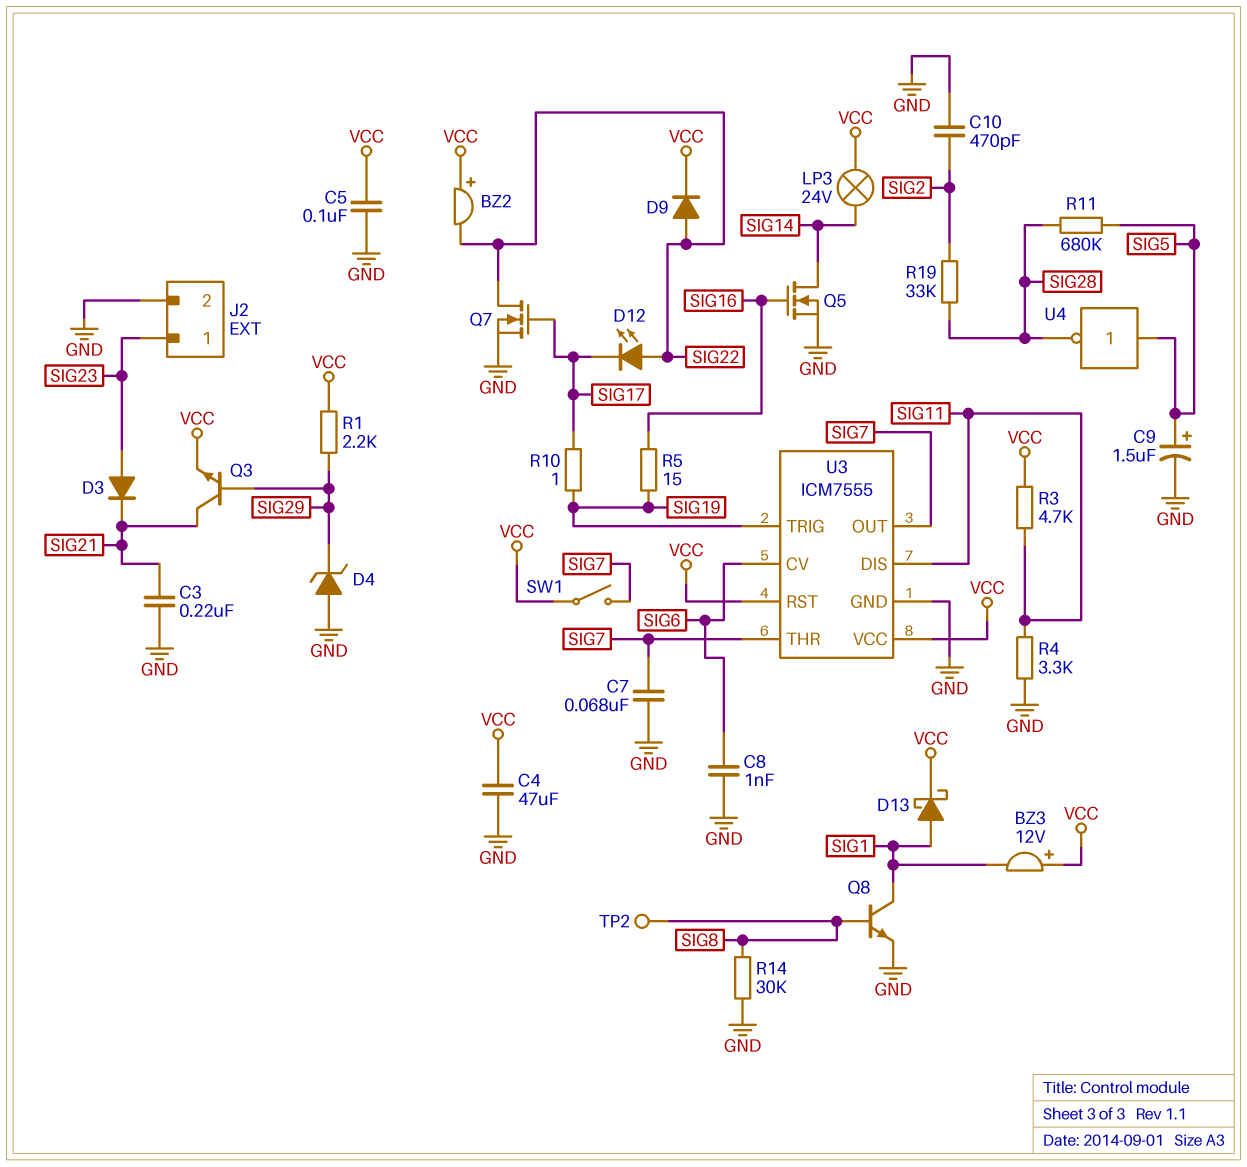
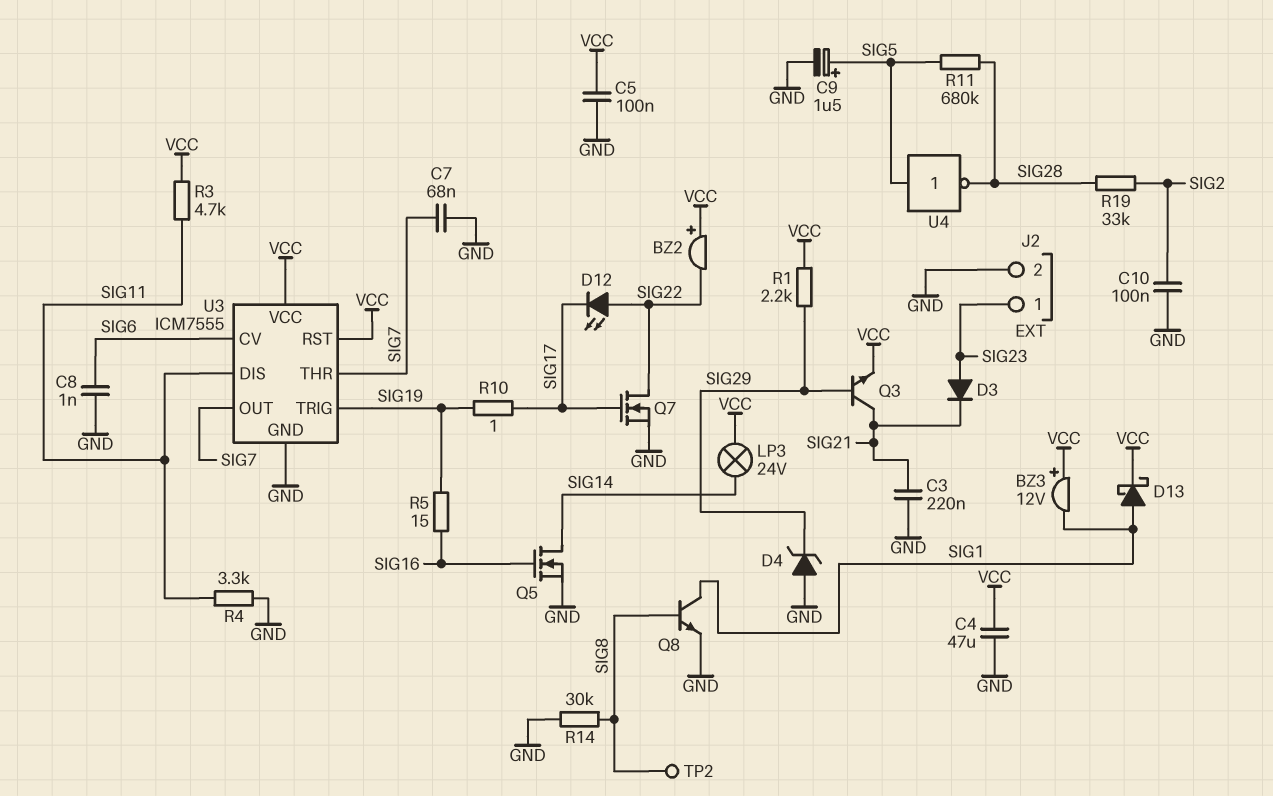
C10: 470pF (GND, SIG2) -> 100nF (GND, SIG2)
D9: diode (A SIG22, K VCC) -> none
SW1: switch (SIG7, VCC) -> none

